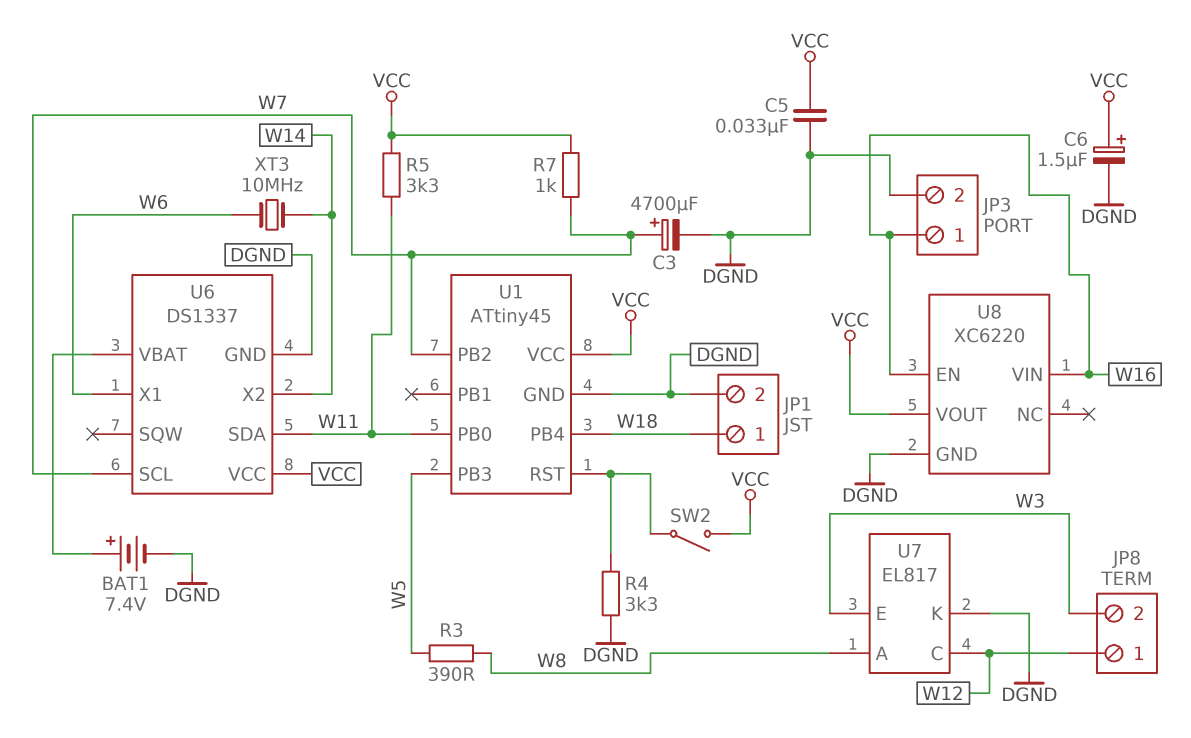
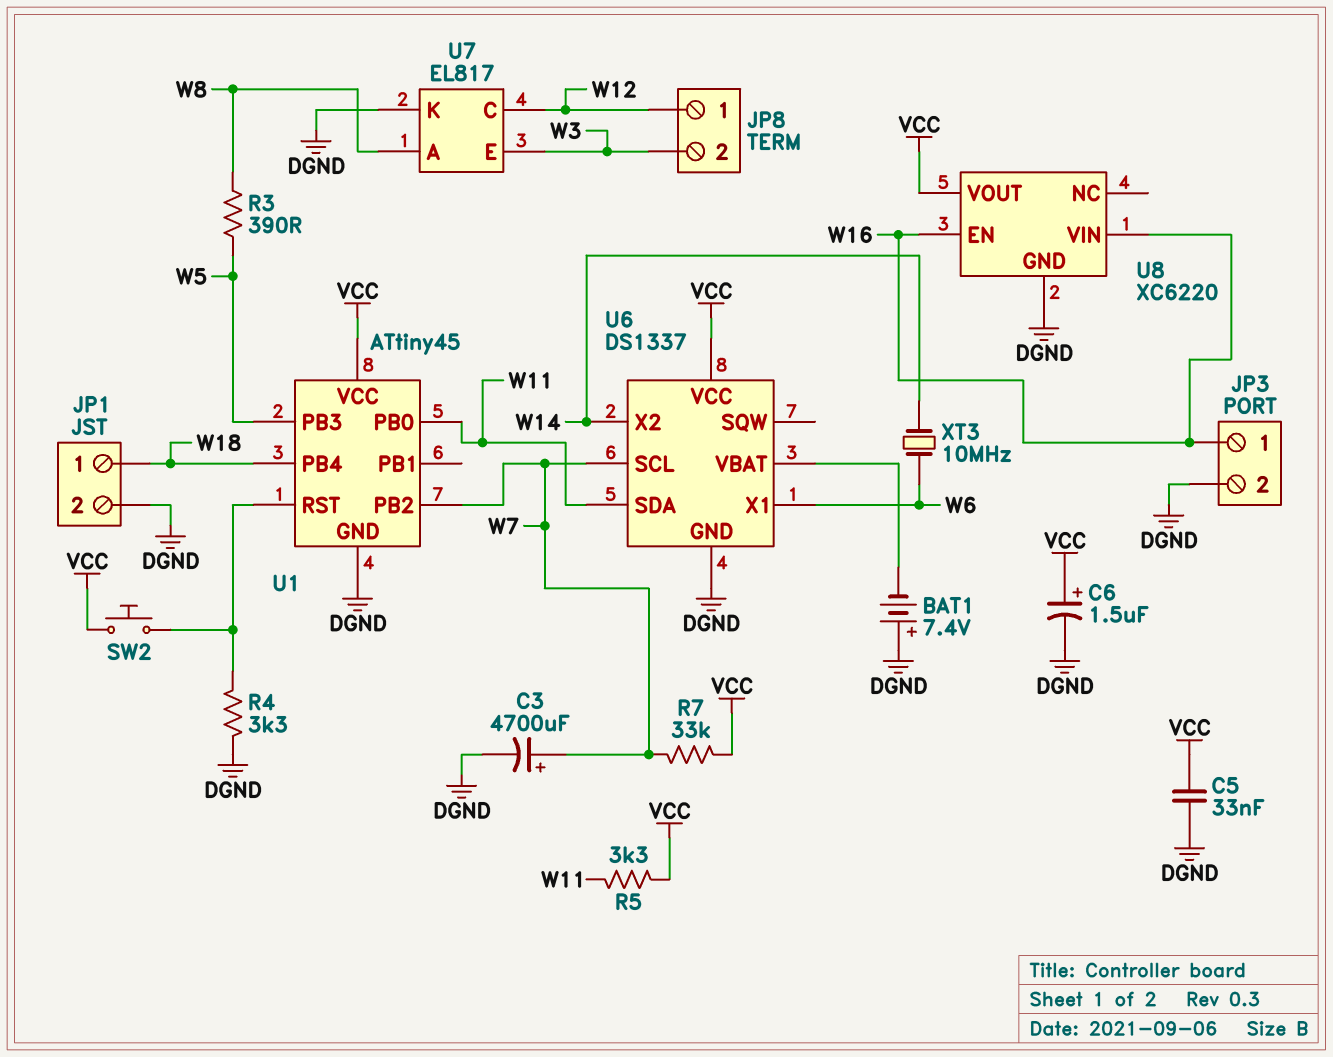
BAT1: 7.4V (plus U6/VBAT, minus DGND) -> 7.4V (plus DGND, minus U6/VBAT)
R7: 1k (VCC, W7) -> 33k (VCC, W7)
SW2: switch (U1/RST, VCC) -> button (U1/RST, VCC)

